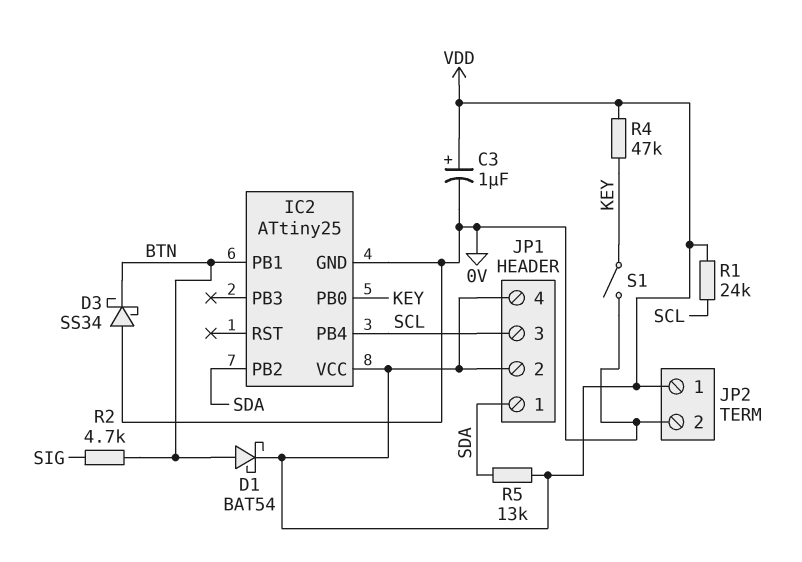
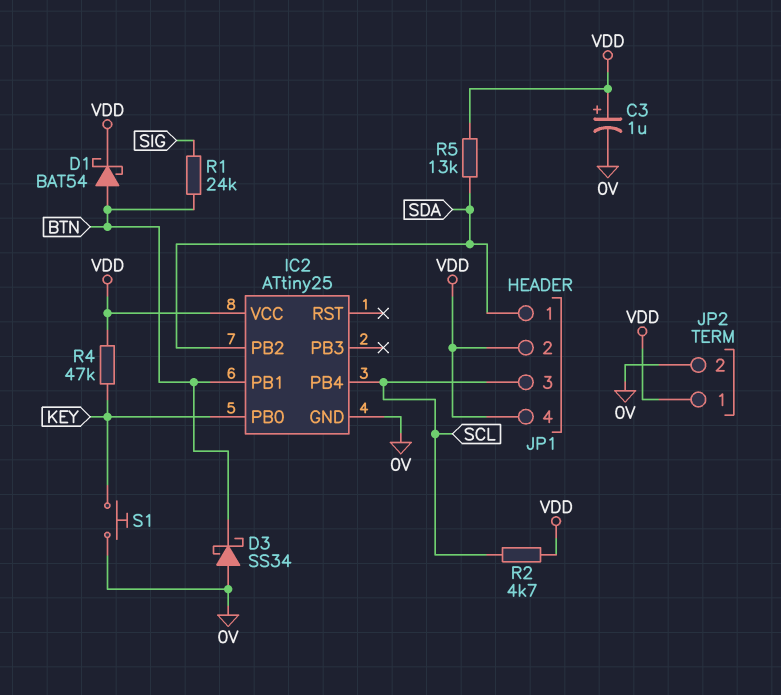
R1: 24k (SCL, VDD) -> 24k (BTN, SIG)
R2: 4.7k (BTN, SIG) -> 4.7k (SCL, VDD)
S1: switch (0V, KEY) -> button (0V, KEY)

